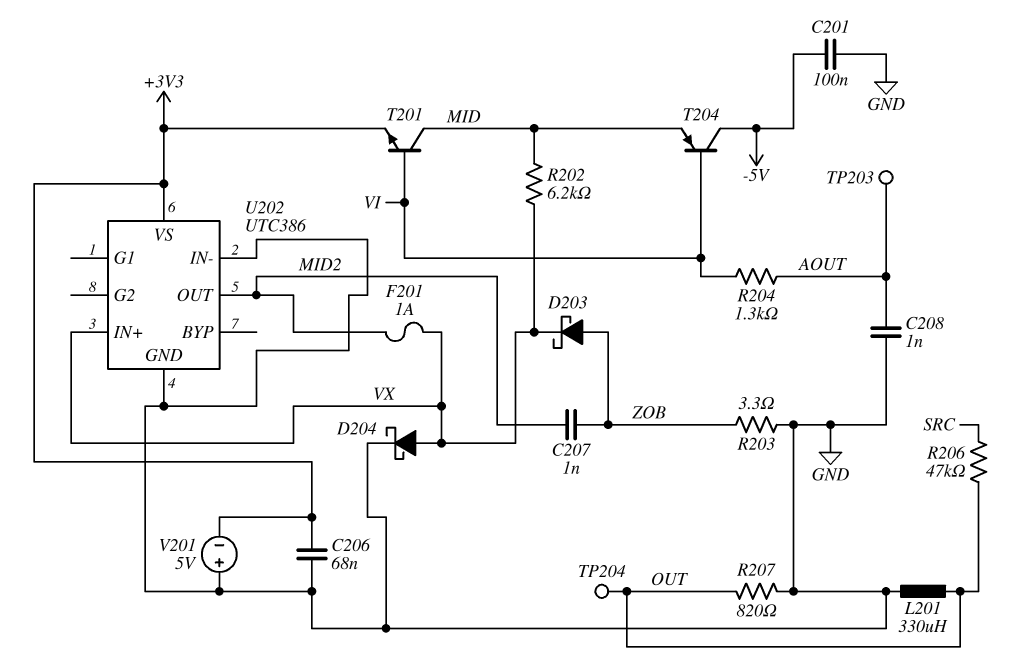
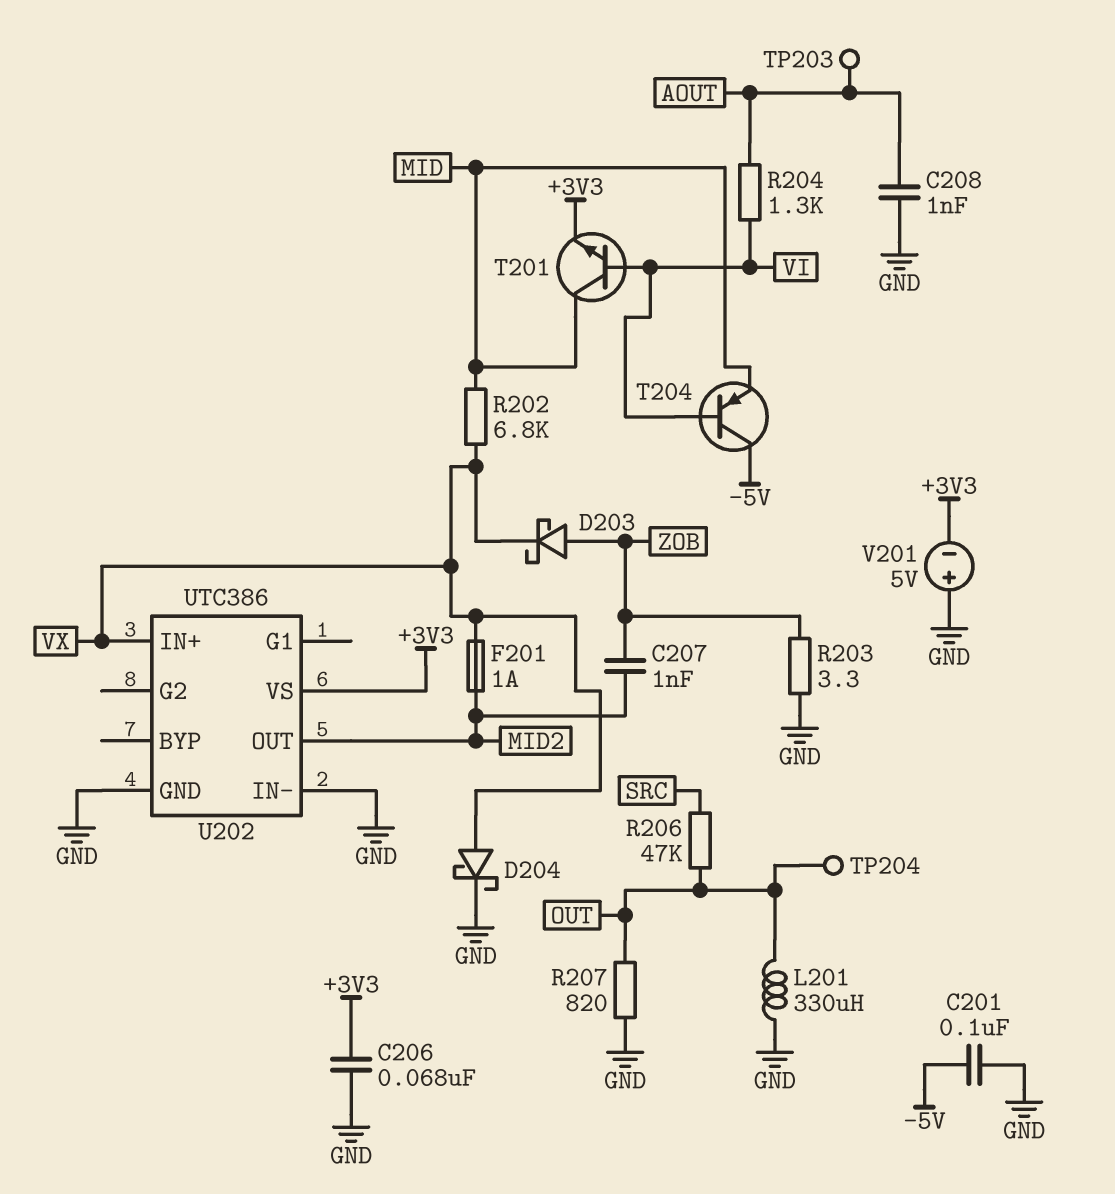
R202: 6.2k (MID, VX) -> 6.8k (MID, VX)

